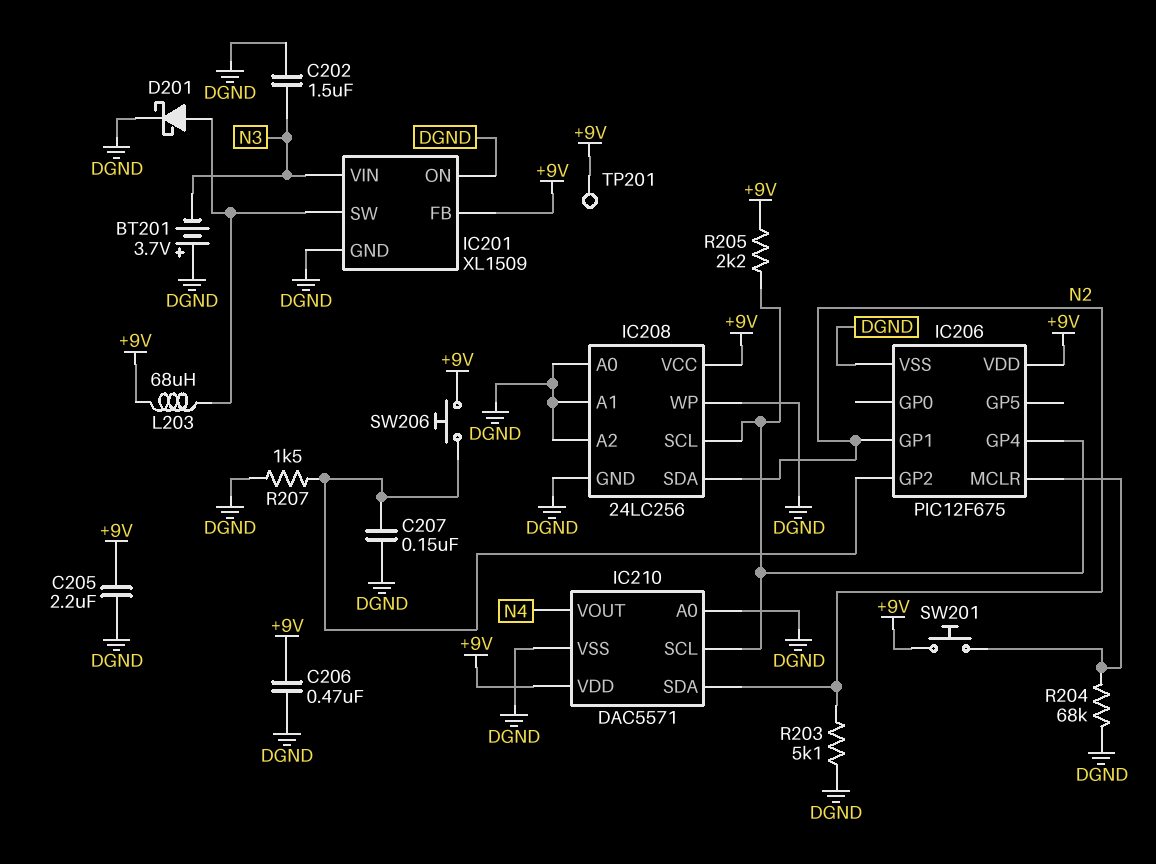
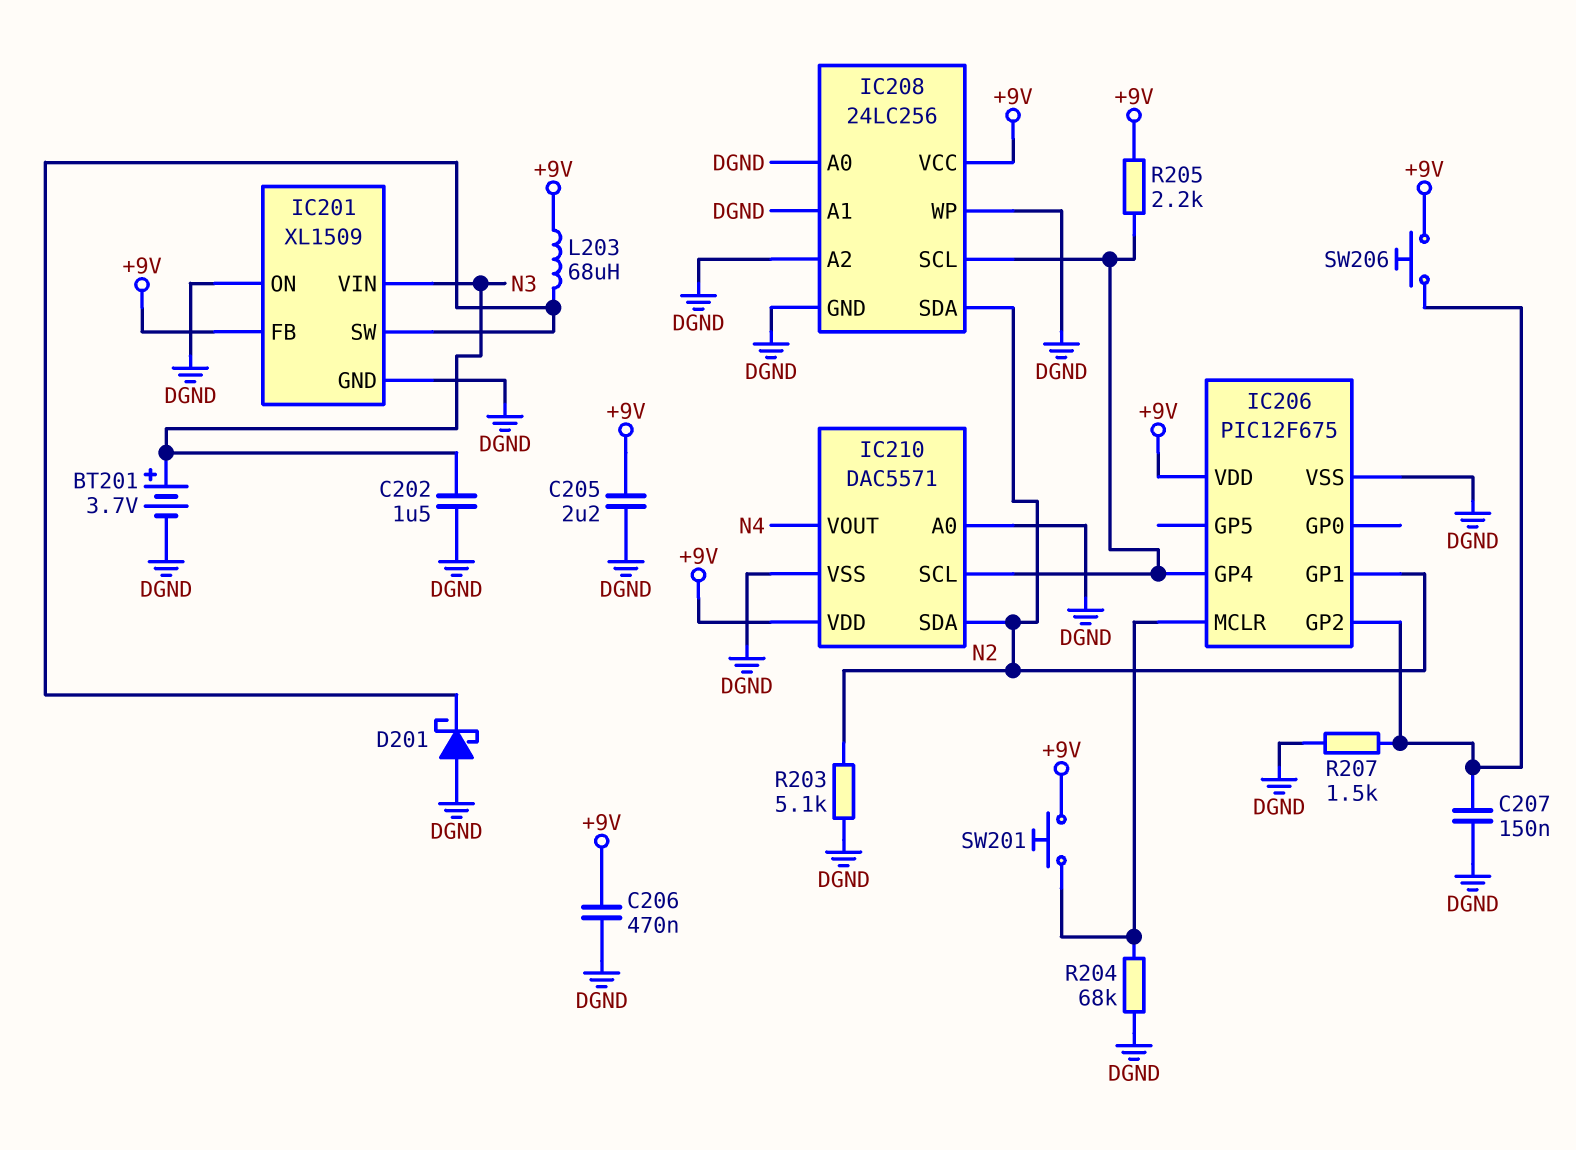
BT201: 3.7V (plus DGND, minus N3) -> 3.7V (plus N3, minus DGND)
D201: schottky (A IC201/SW, K DGND) -> schottky (A DGND, K IC201/SW)
TP201: test point (+9V) -> none

